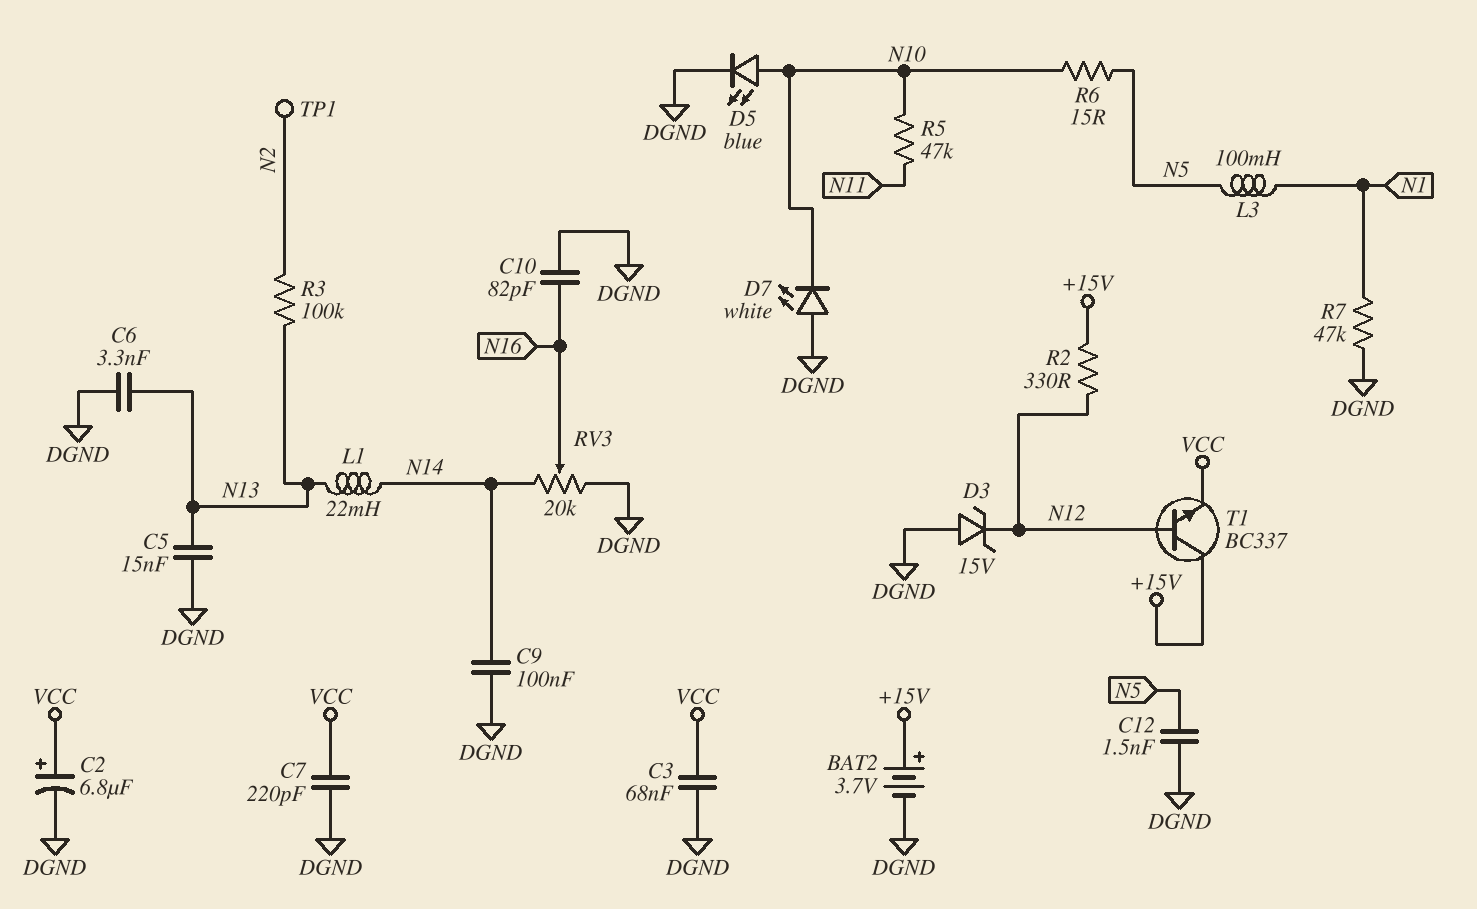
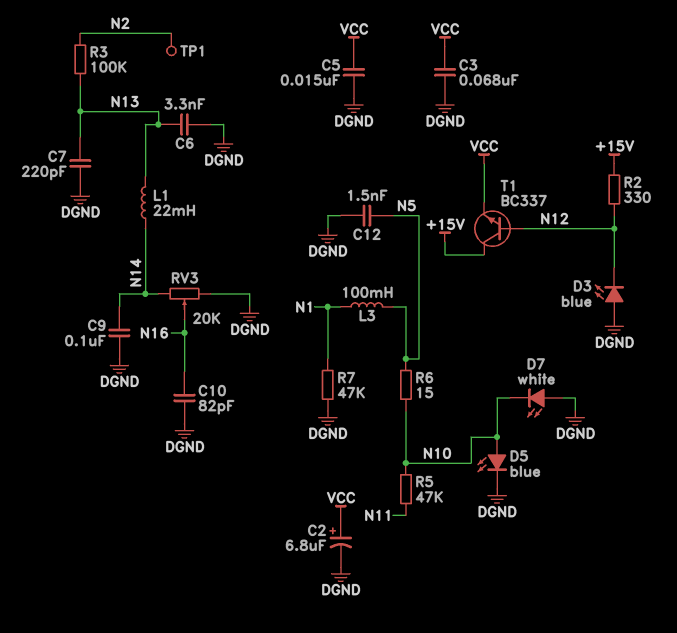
BAT2: 3.7V (plus +15V, minus DGND) -> none
C5: 15nF (DGND, N13) -> 15nF (DGND, VCC)
C7: 220pF (DGND, VCC) -> 220pF (DGND, N13)
D3: zener 15V (A DGND, K N12) -> LED blue (A DGND, K N12)

